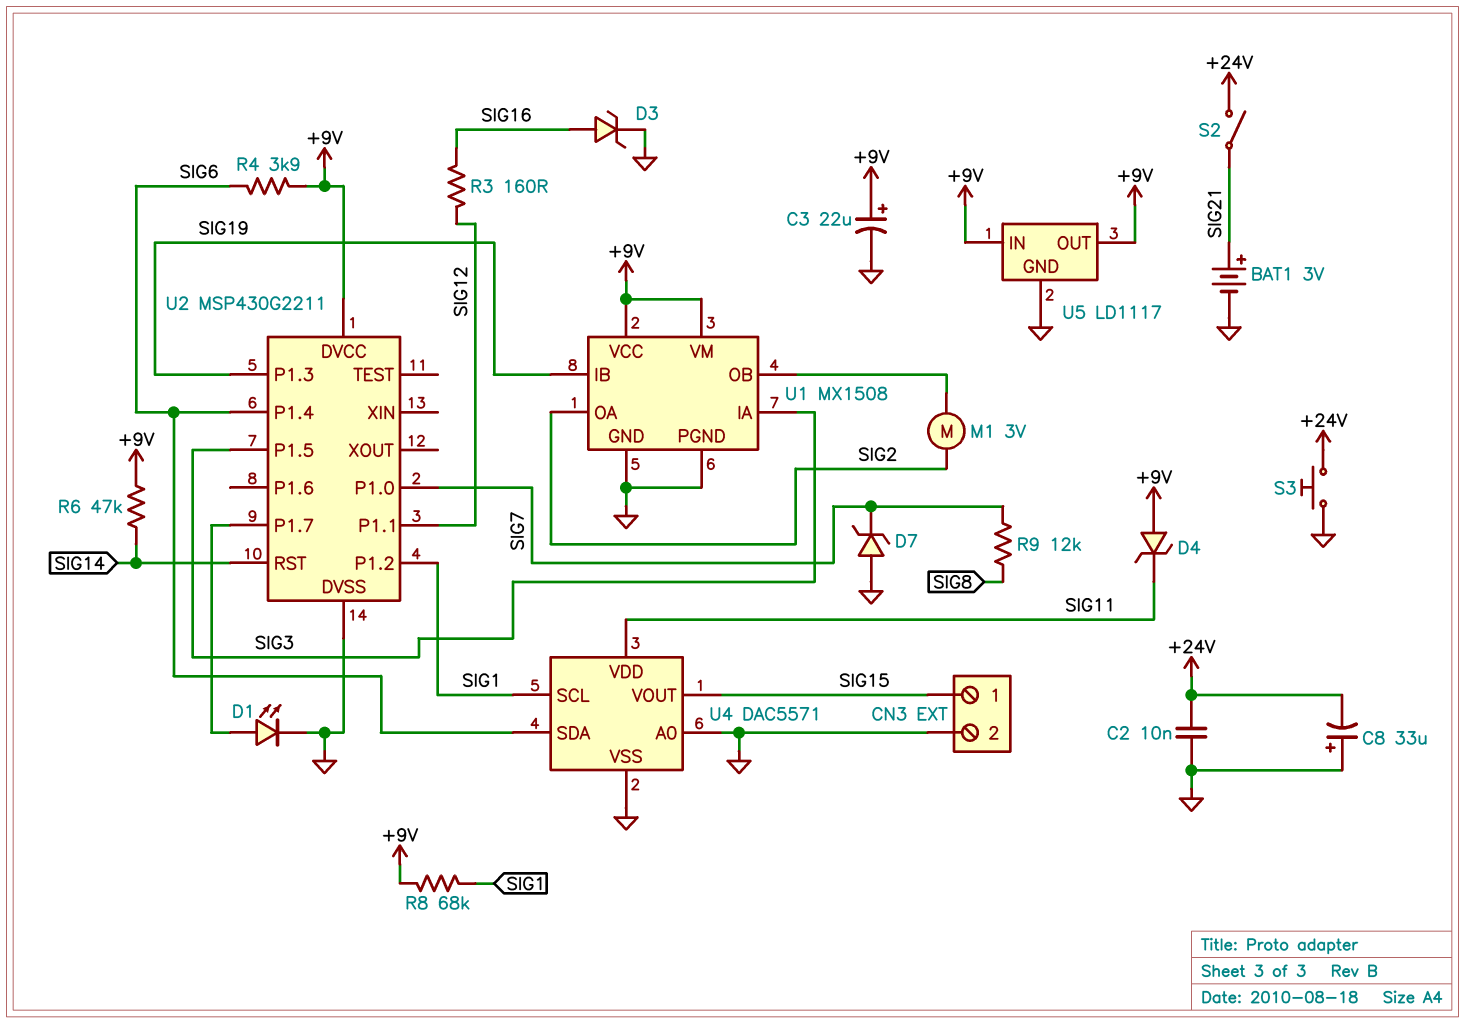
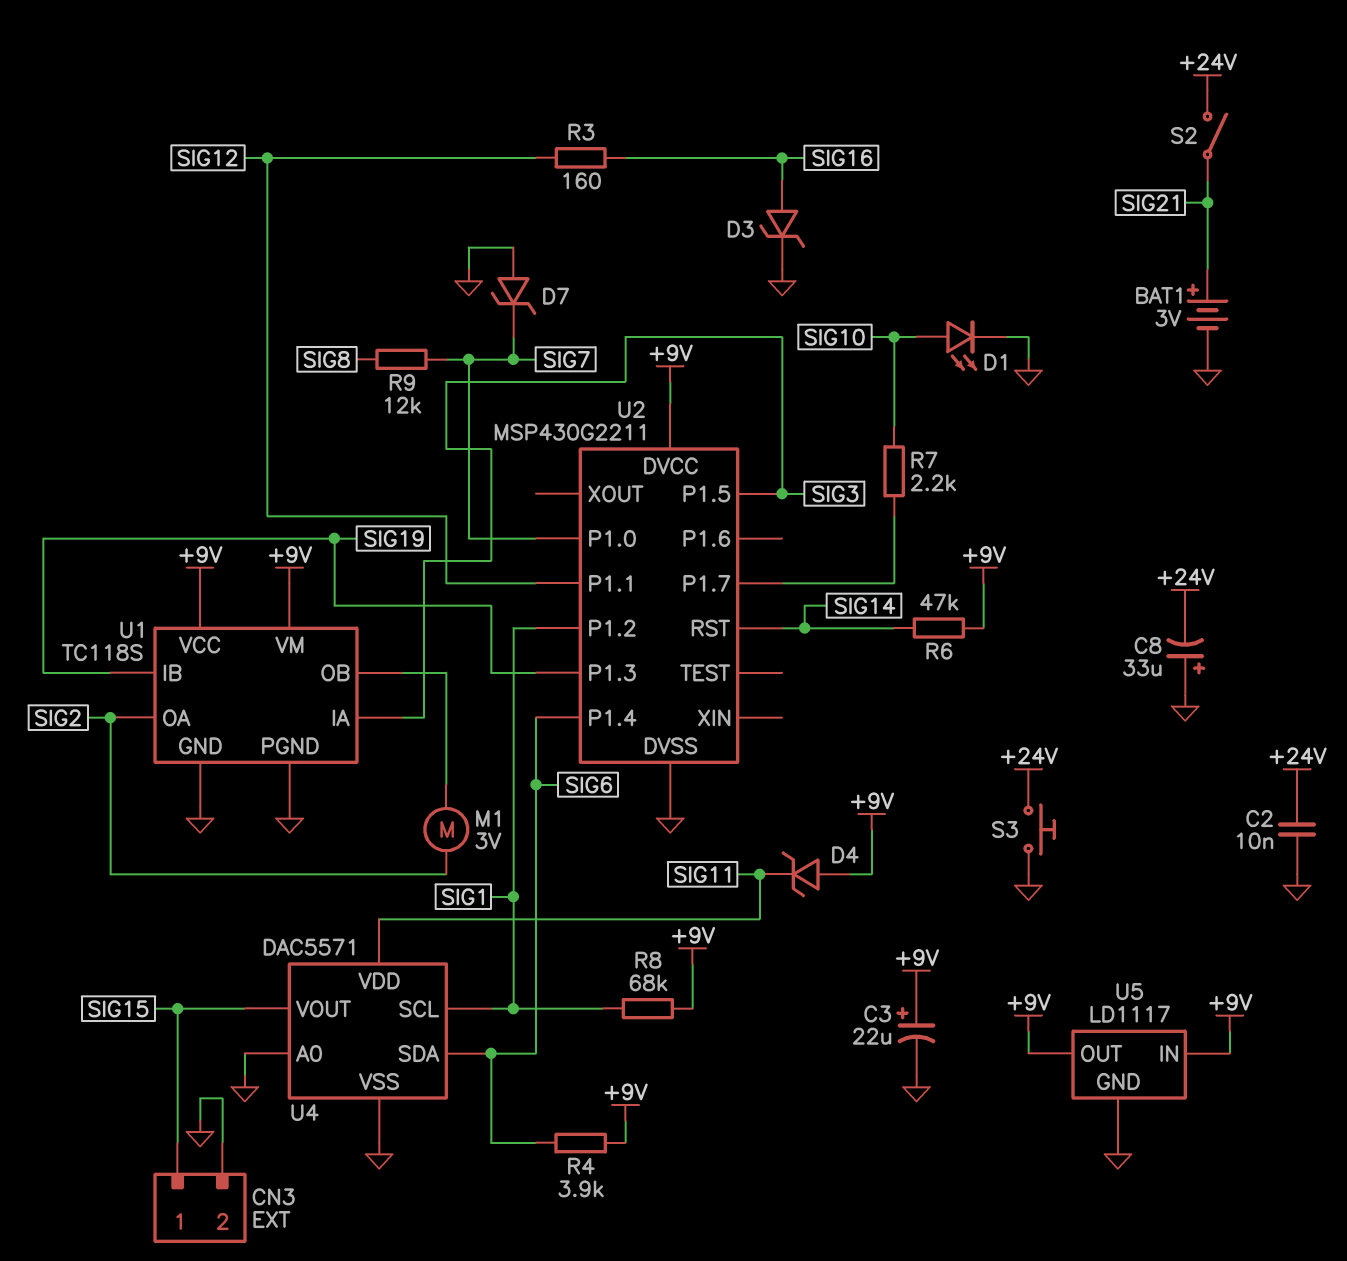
D1: LED (A U2/P1.7, K GND) -> LED (A SIG10, K GND)
R7: none -> 2.2k (SIG10, U2/P1.7)
U1: MX1508 -> TC118S

